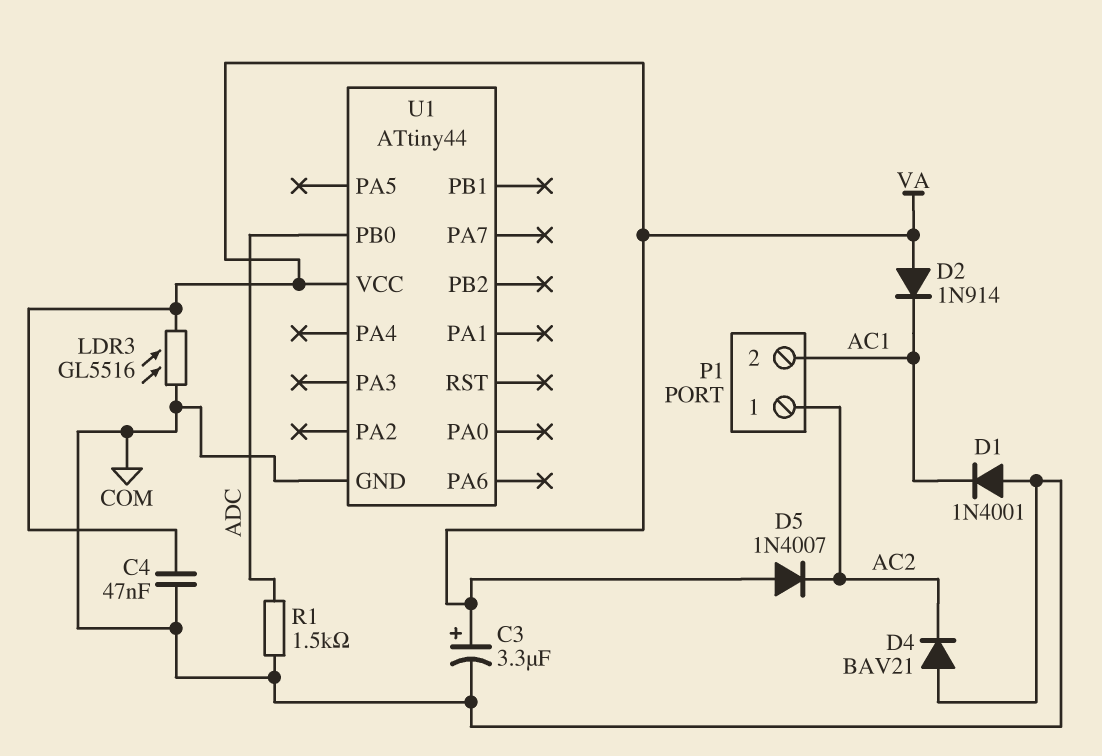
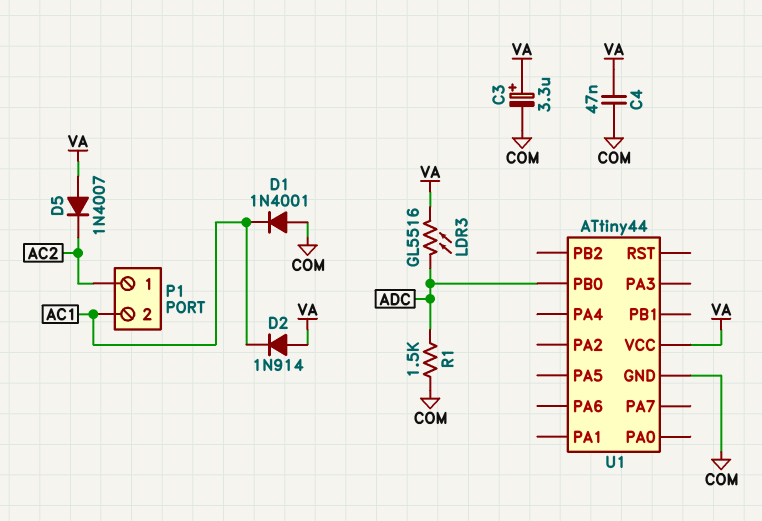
D4: diode BAV21 (A COM, K AC2) -> none
LDR3: GL5516 (COM, VA) -> GL5516 (ADC, VA)

